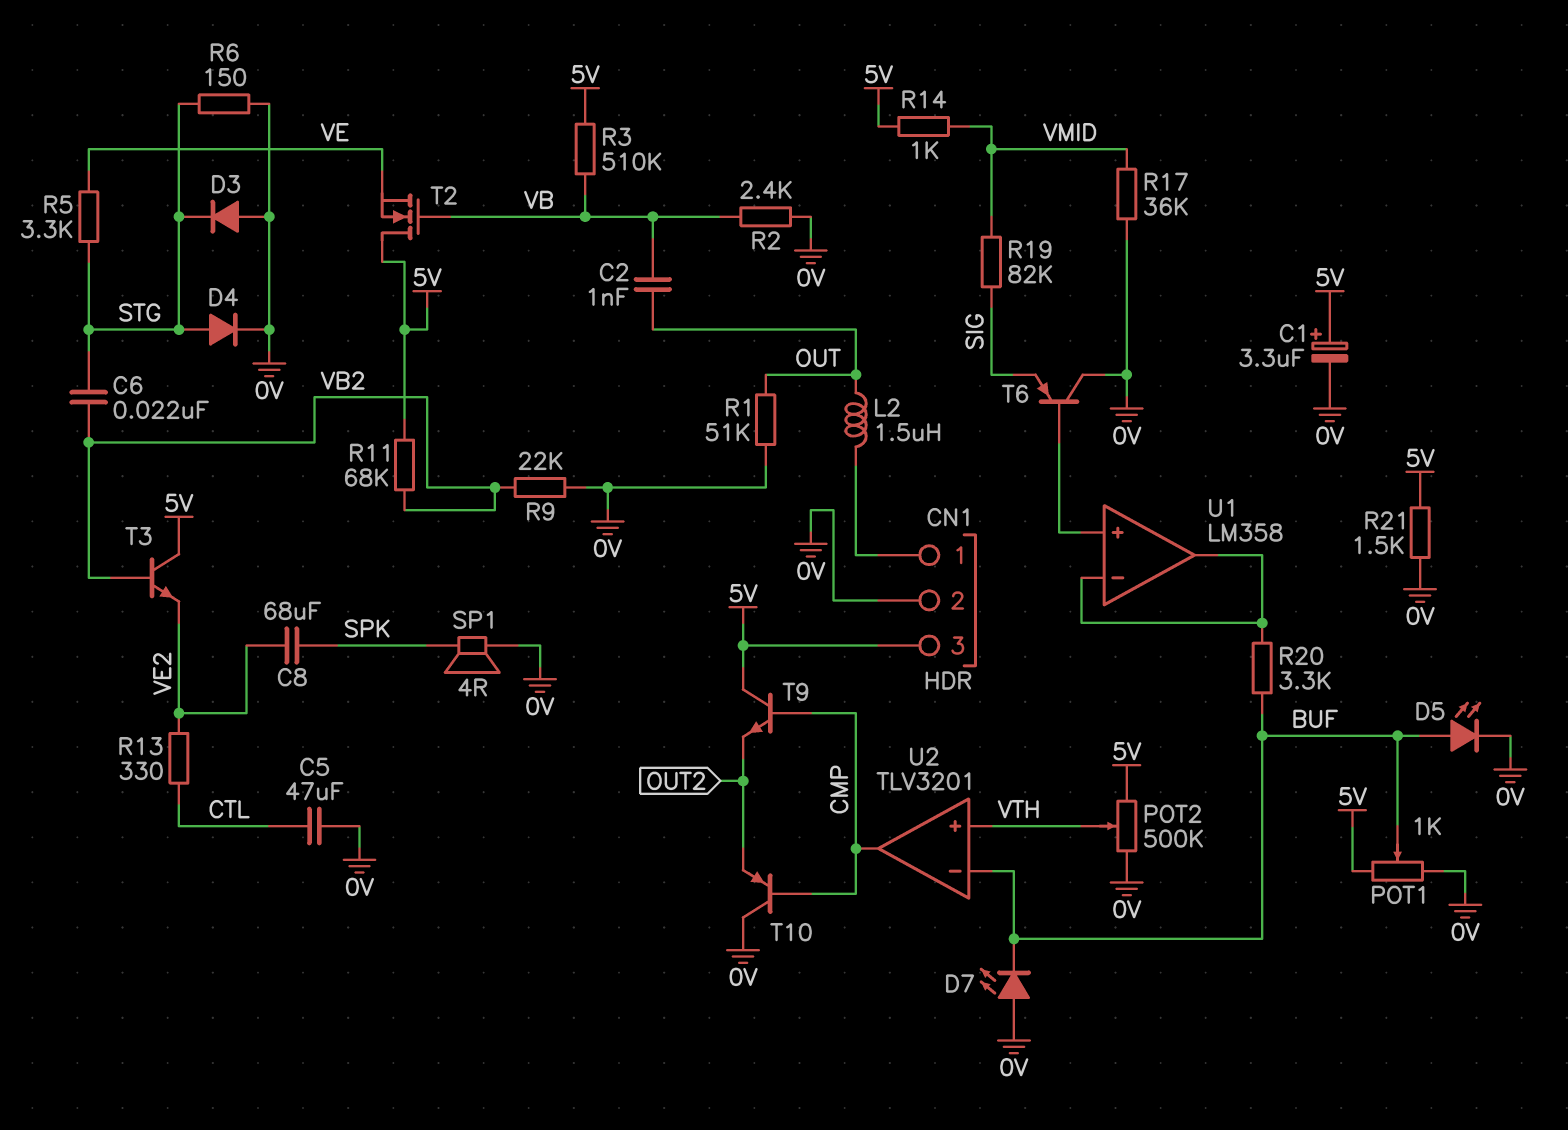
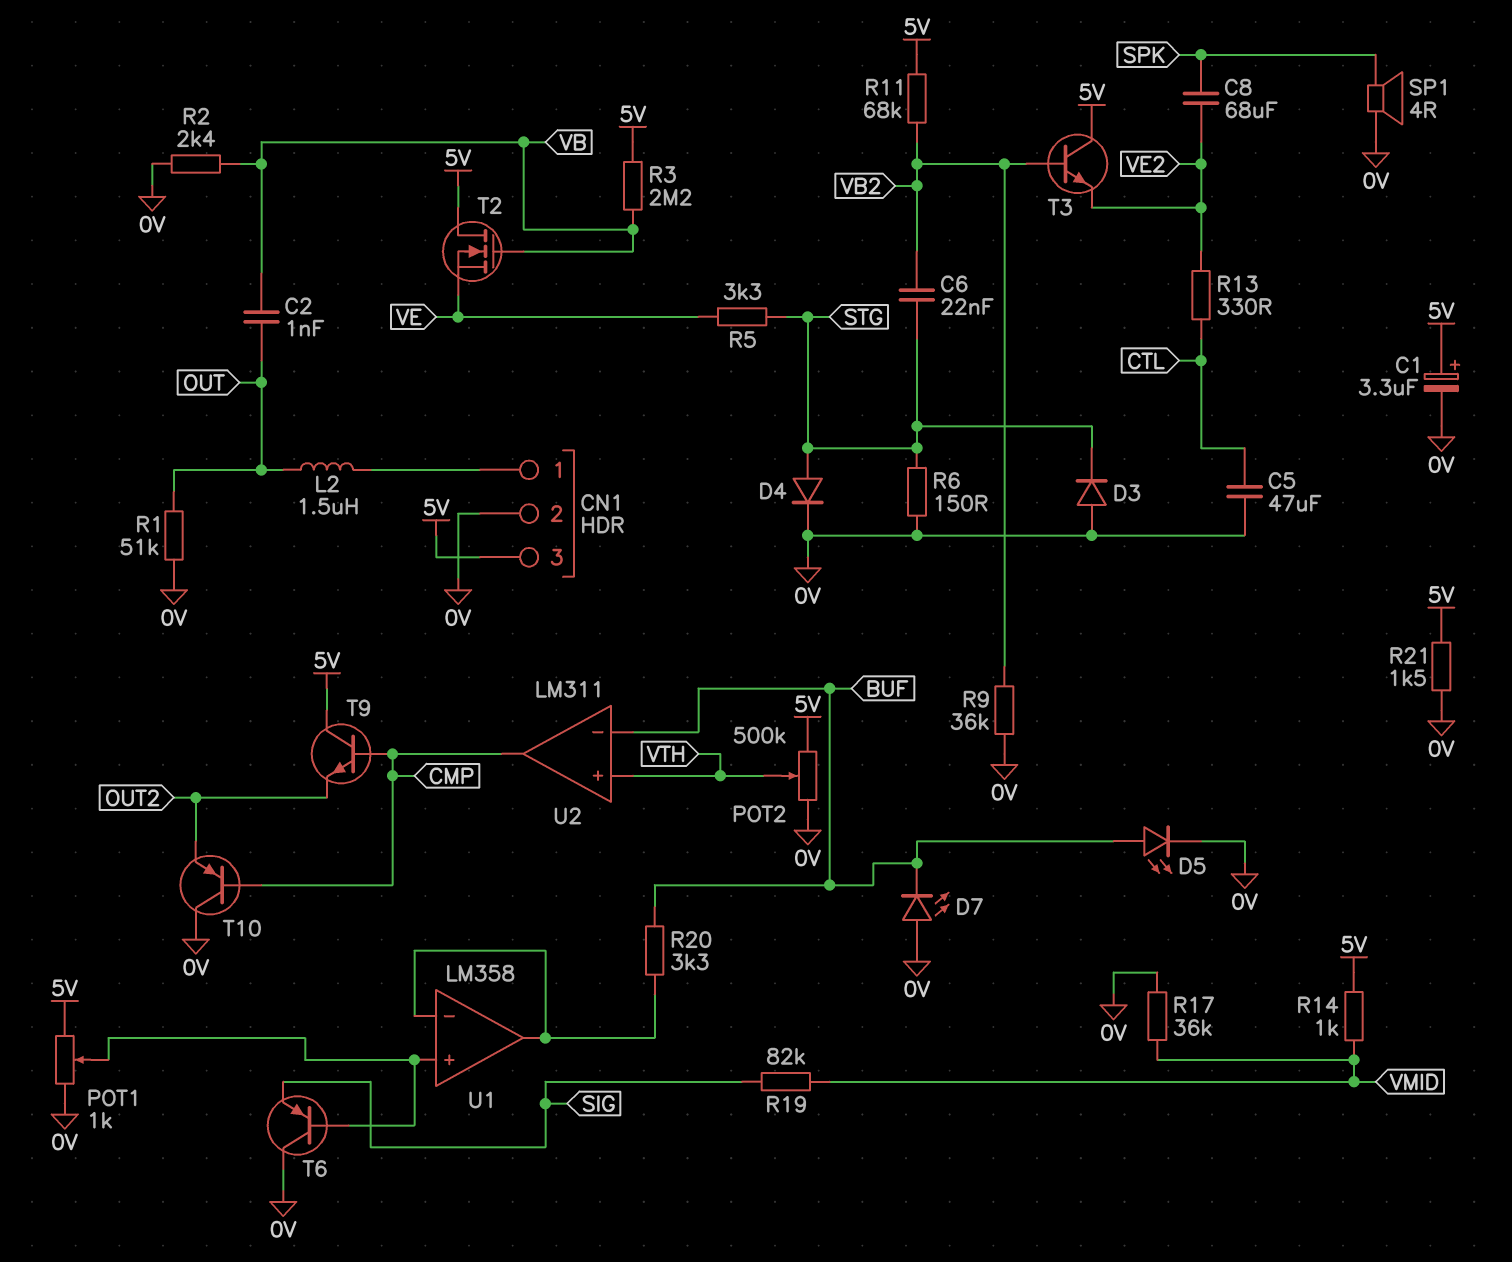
POT1: 1k (0V, 5V, wiper BUF) -> 1k (0V, 5V, wiper U1/in+)
R3: 510k (5V, VB) -> 2.2M (5V, VB)
R9: 22k (0V, VB2) -> 36k (0V, VB2)
U2: TLV3201 -> LM311

